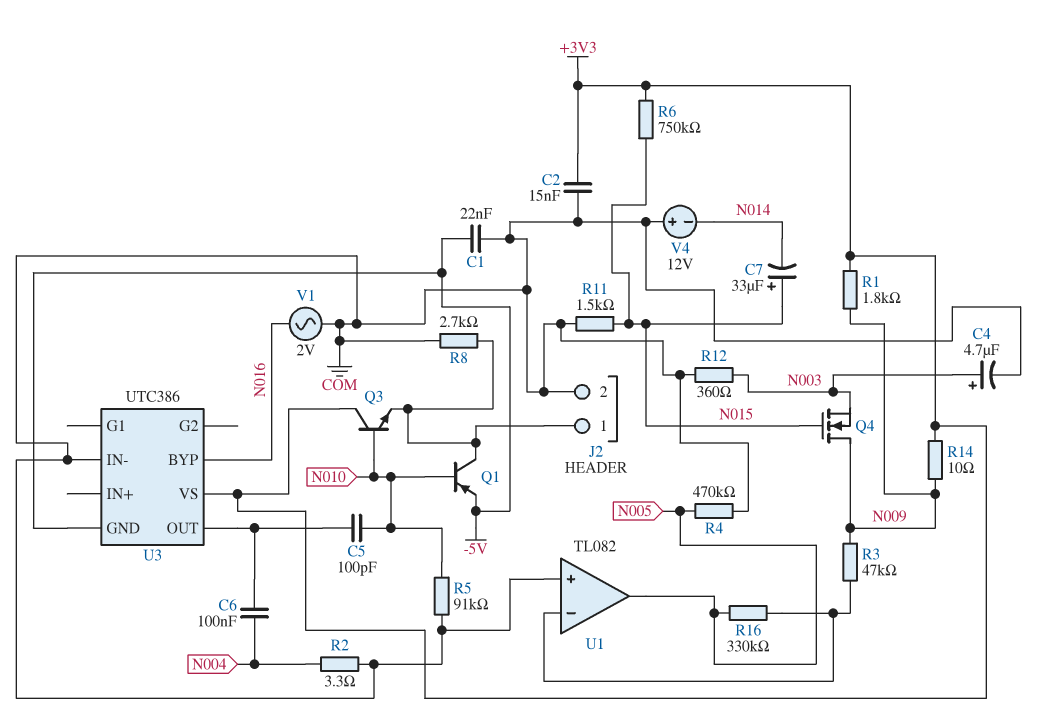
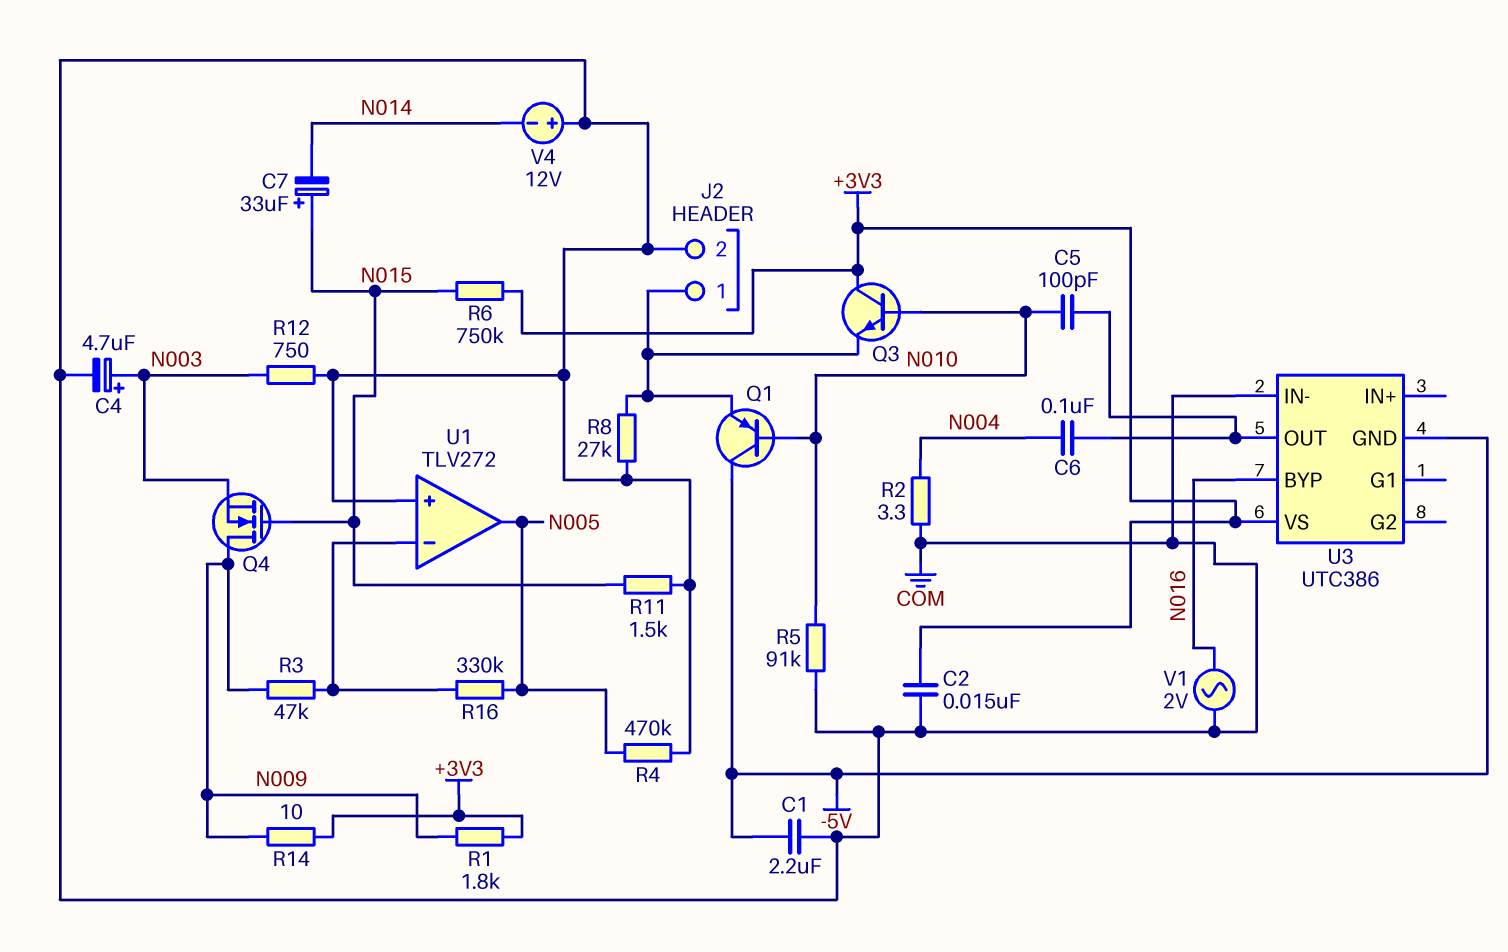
C1: 22nF (-5V, COM) -> 2.2uF (-5V, COM)
Q1: PNP (B N010, C J2/1, E -5V) -> PNP (B N010, C -5V, E J2/1)
R8: 2.7k (COM, J2/1) -> 27k (COM, J2/1)
R12: 360 (COM, N003) -> 750 (COM, N003)
U1: TL082 -> TLV272

